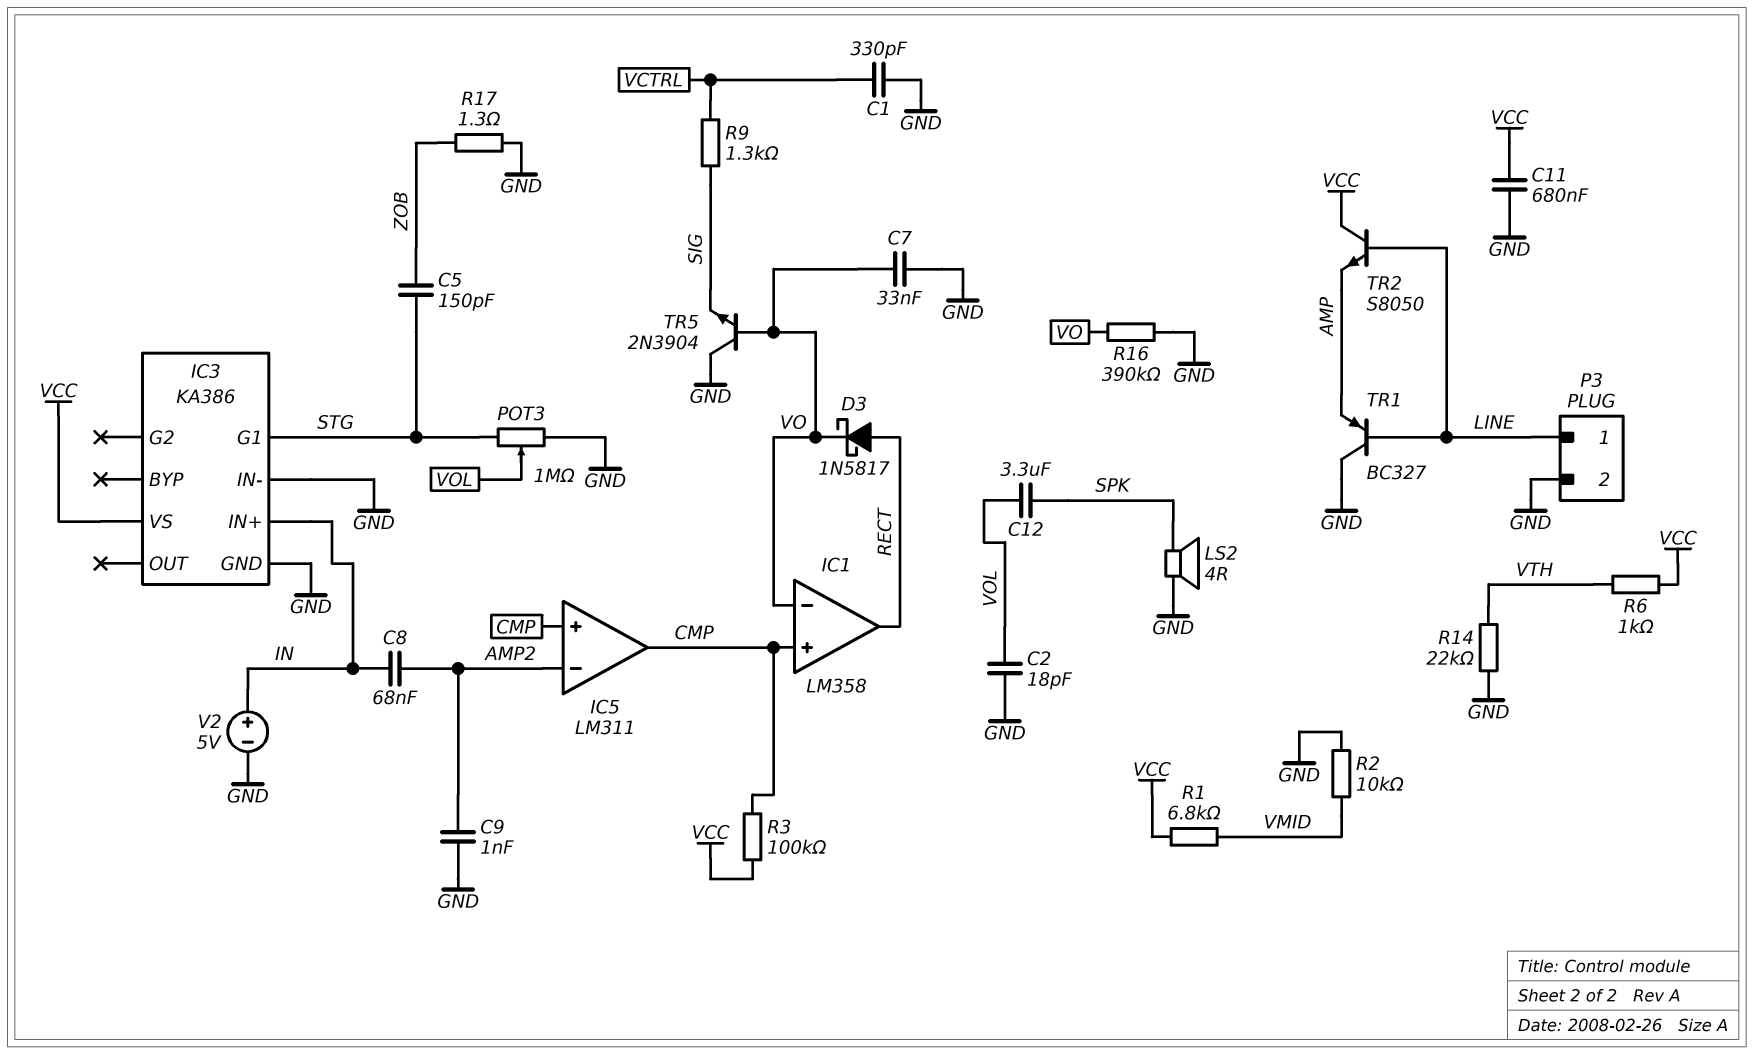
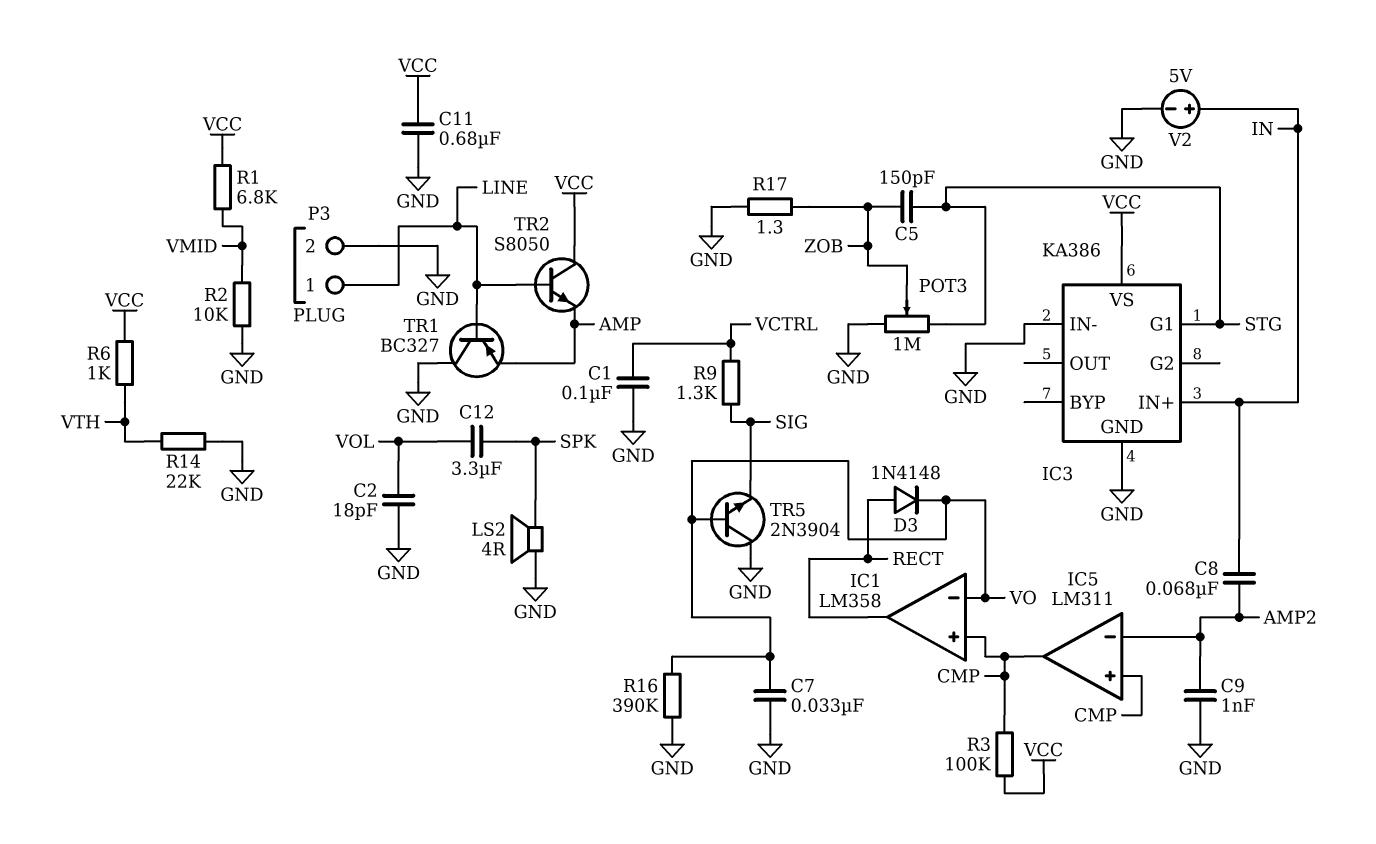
C1: 330pF (GND, VCTRL) -> 100nF (GND, VCTRL)
D3: schottky 1N5817 (A RECT, K VO) -> diode 1N4148 (A RECT, K VO)
POT3: 1M (GND, STG, wiper VOL) -> 1M (GND, STG, wiper ZOB)

